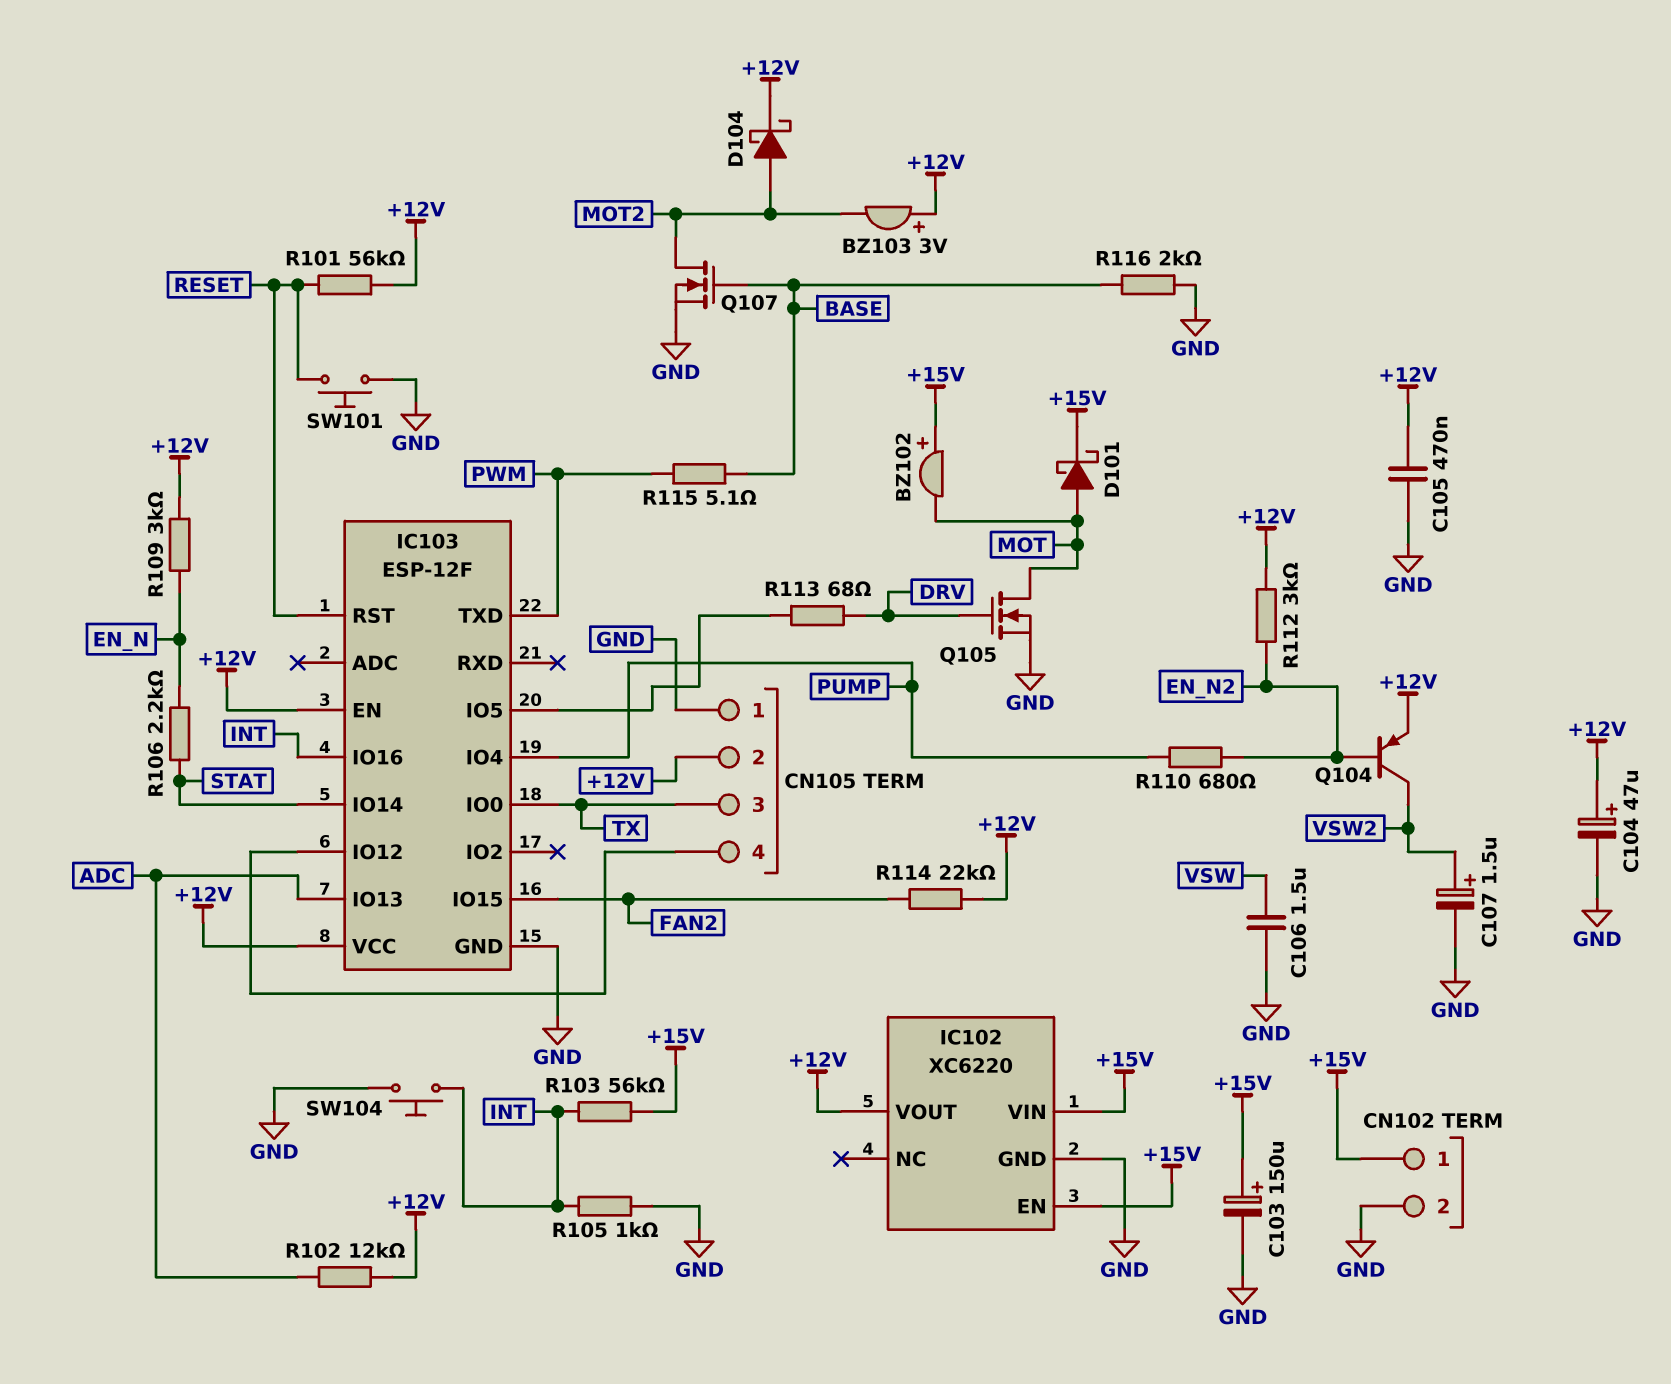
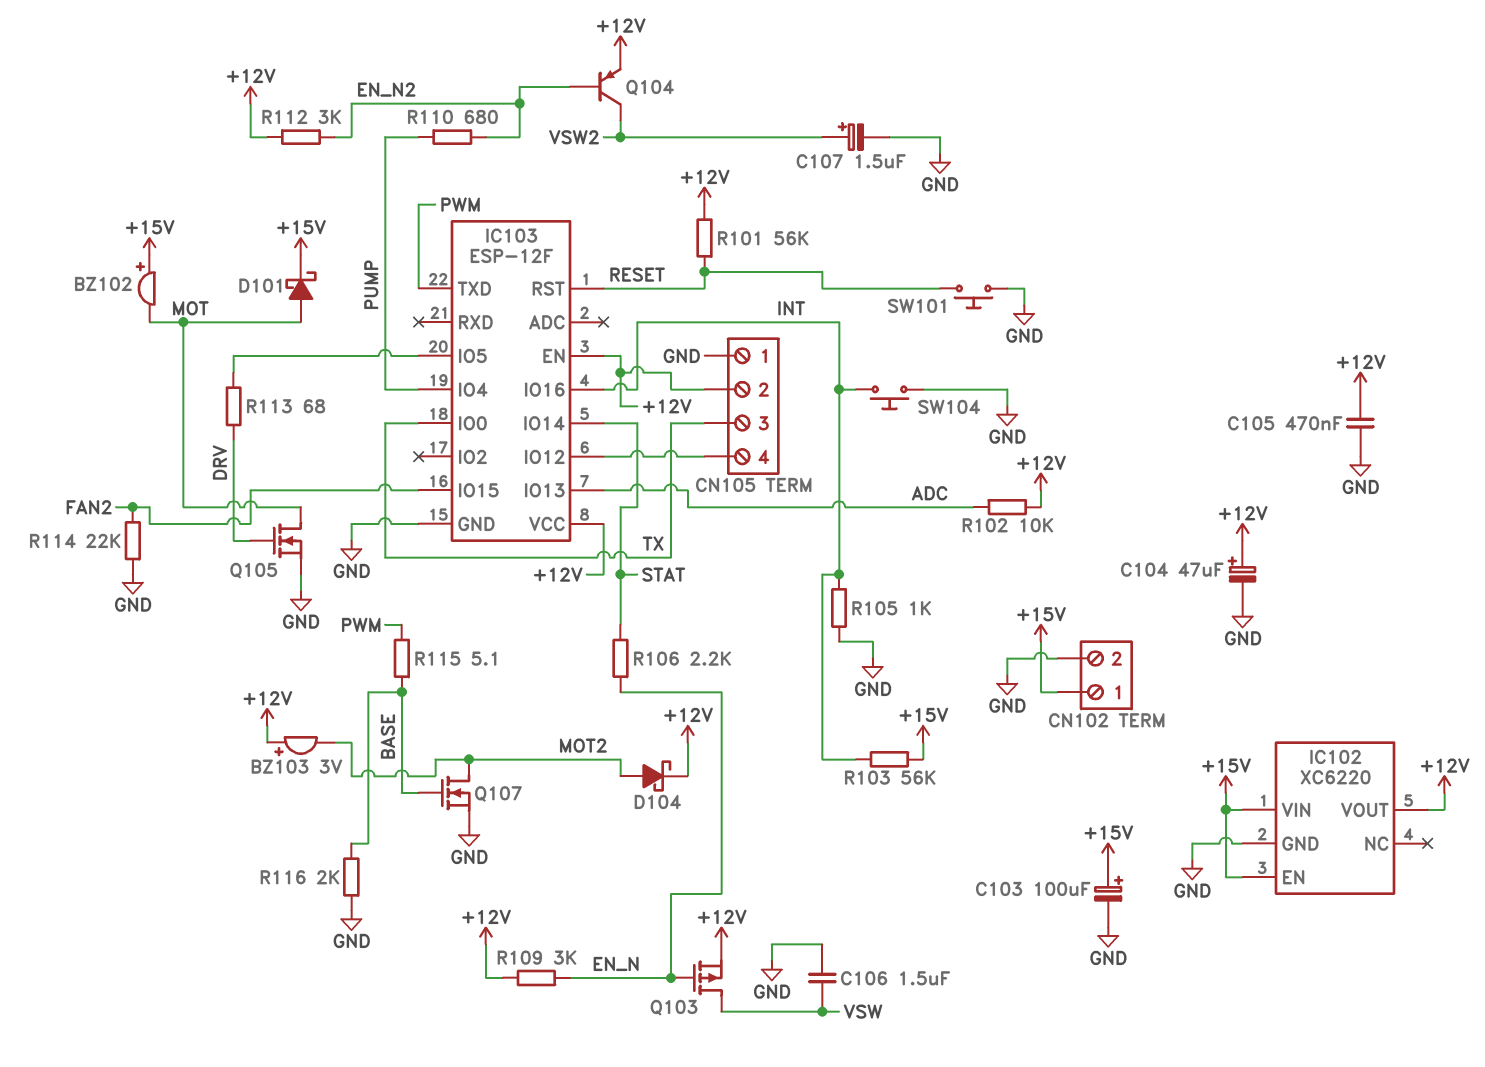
C103: 150uF (plus +15V, minus GND) -> 100uF (plus +15V, minus GND)
Q103: none -> PMOS (G EN_N, D VSW, S +12V)
R102: 12k (+12V, ADC) -> 10k (+12V, ADC)
R114: 22k (+12V, FAN2) -> 22k (FAN2, GND)

